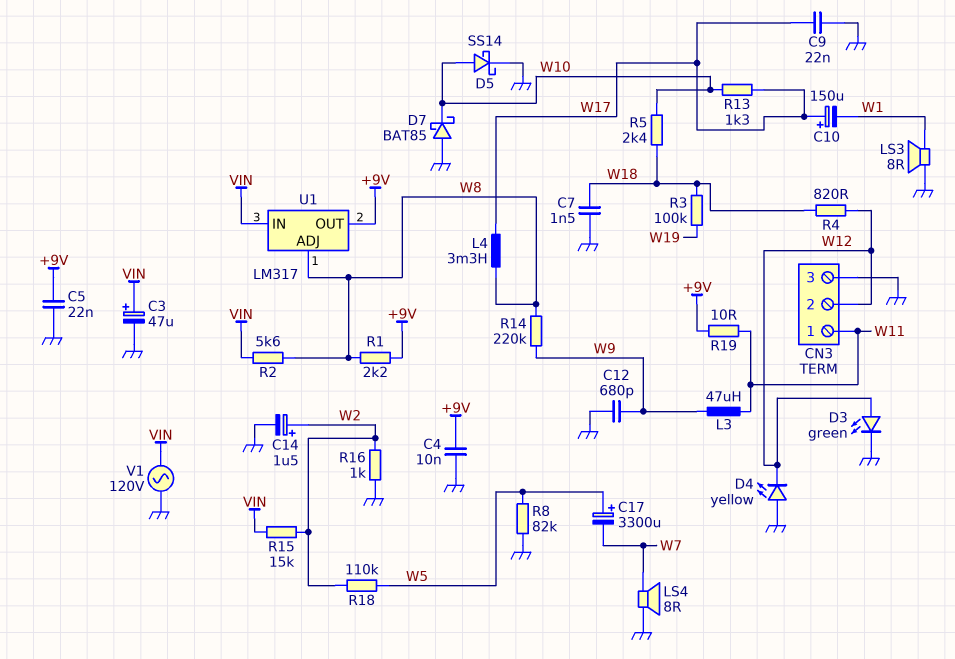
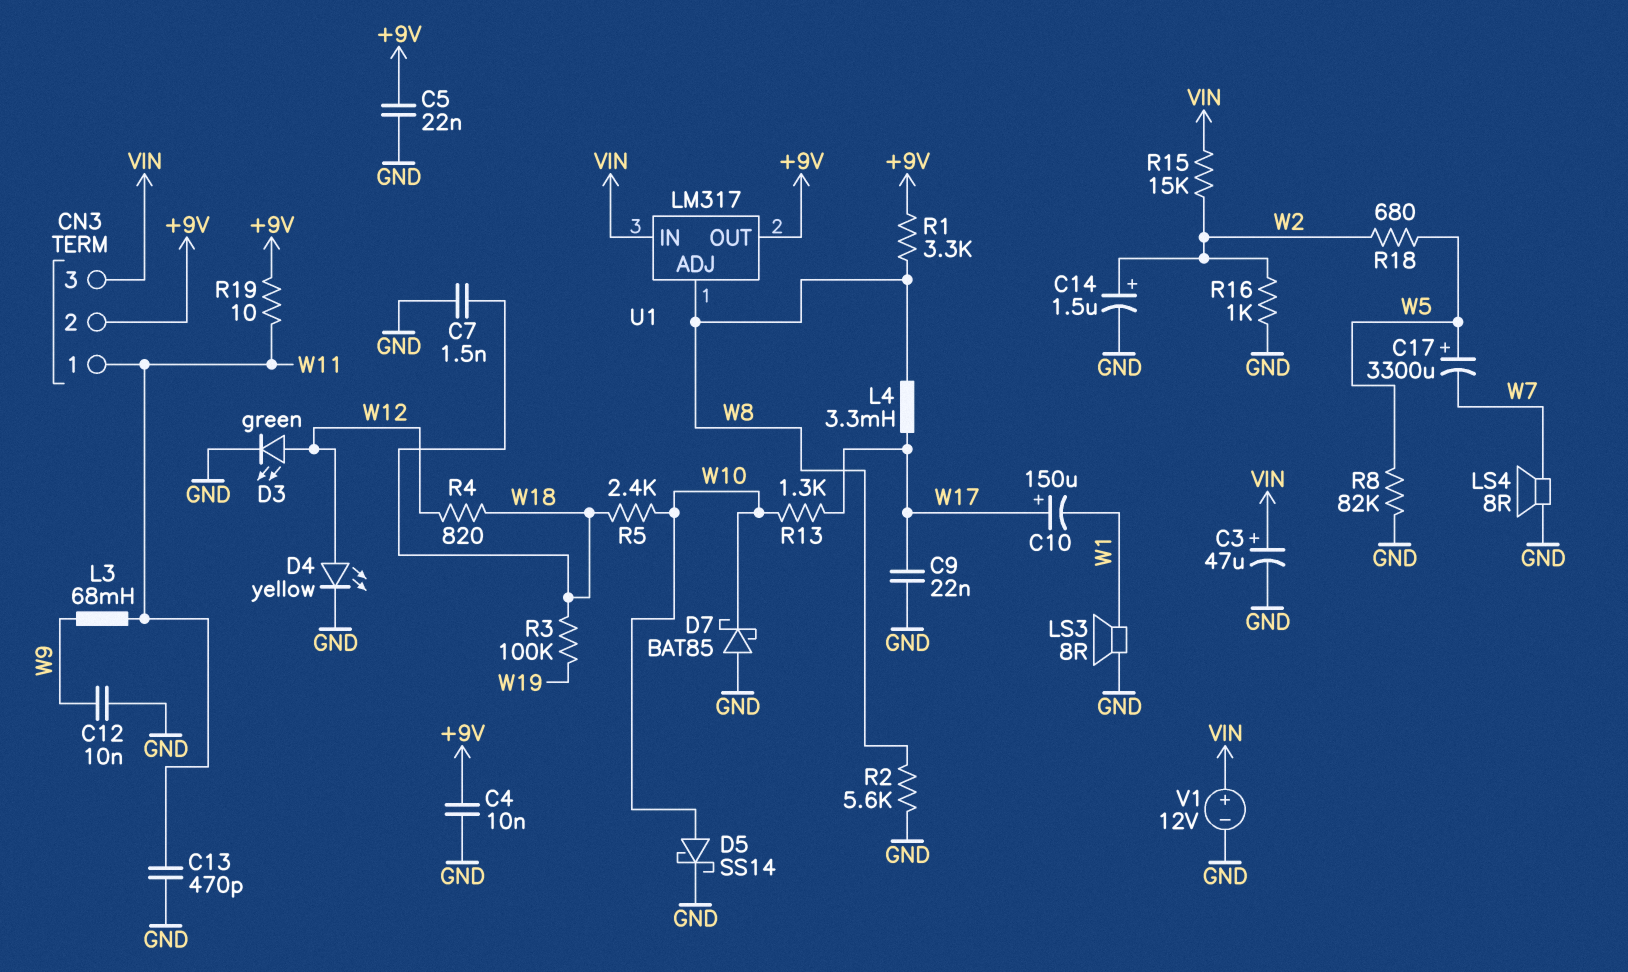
C12: 680pF (GND, W9) -> 10nF (GND, W9)
C13: none -> 470pF (GND, W11)
CN3 pin 2: W12 -> +9V
CN3 pin 3: GND -> VIN
D4: LED yellow (A GND, K W12) -> LED yellow (A W12, K GND)
L3: 47uH (W9, W11) -> 68mH (W9, W11)
R1: 2.2k (+9V, W8) -> 3.3k (+9V, W8)
R2: 5.6k (VIN, W8) -> 5.6k (GND, W8)
R14: 220k (W8, W9) -> none
R18: 110k (W2, W5) -> 680 (W2, W5)
V1: AC 120V (GND, VIN) -> 12V (plus VIN, minus GND)

